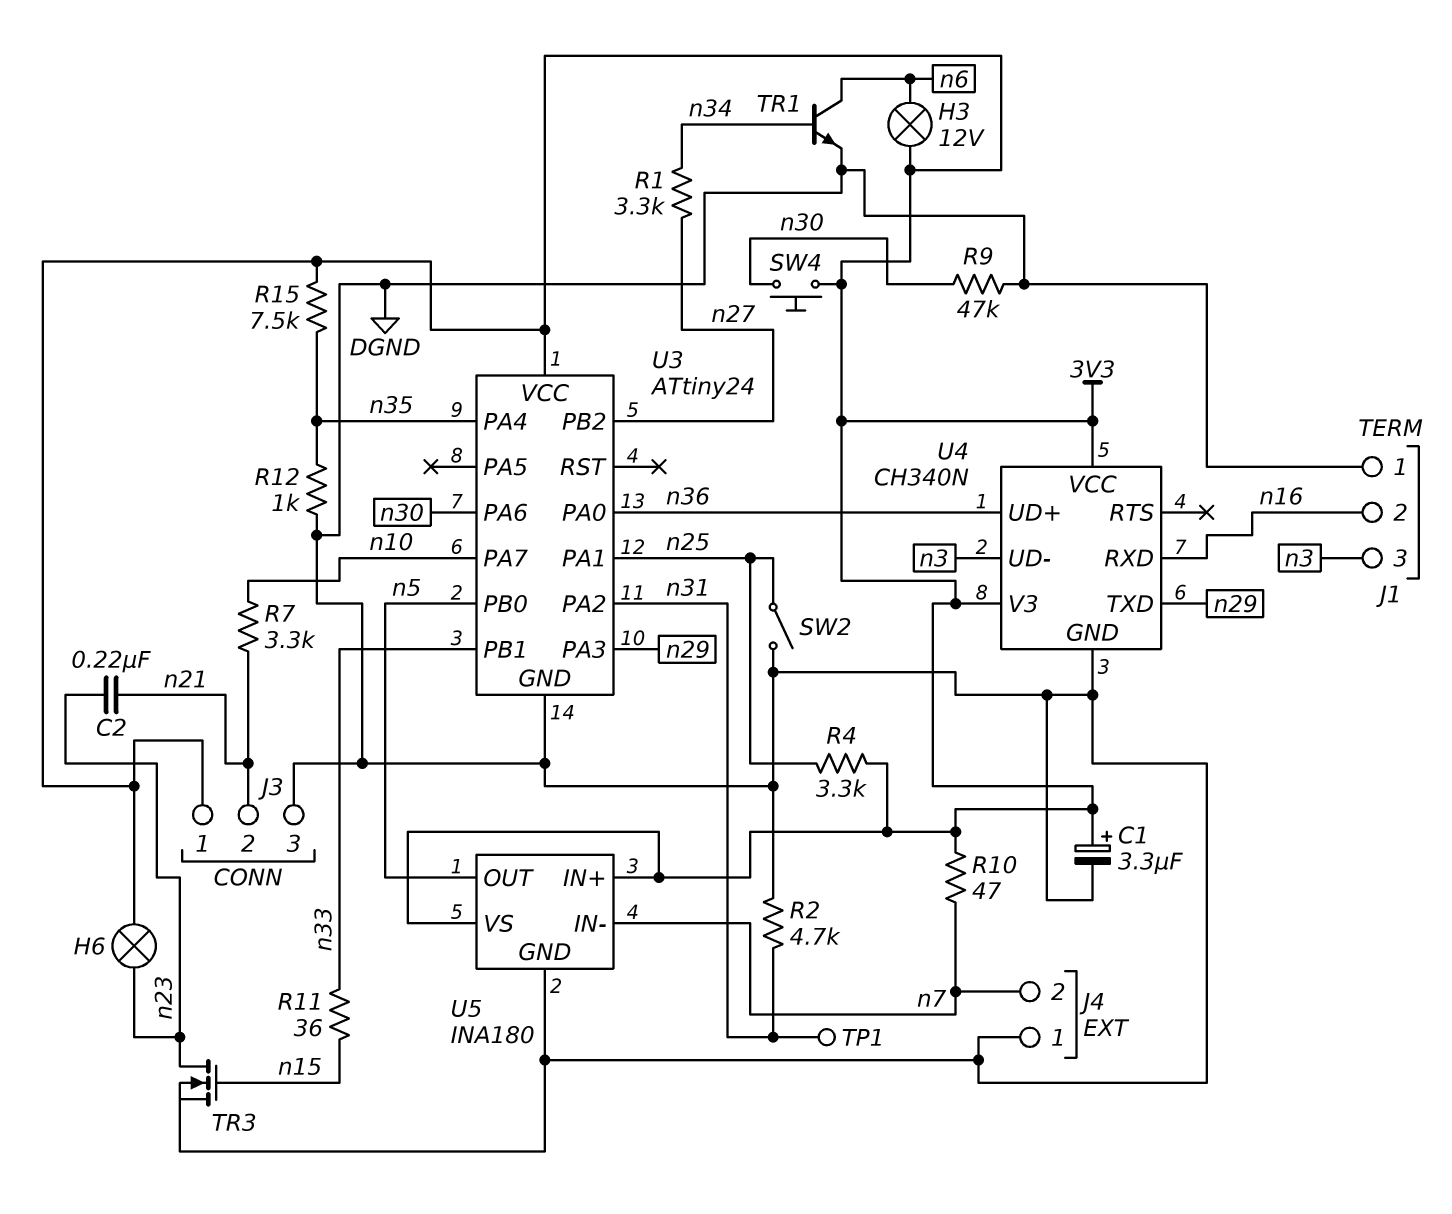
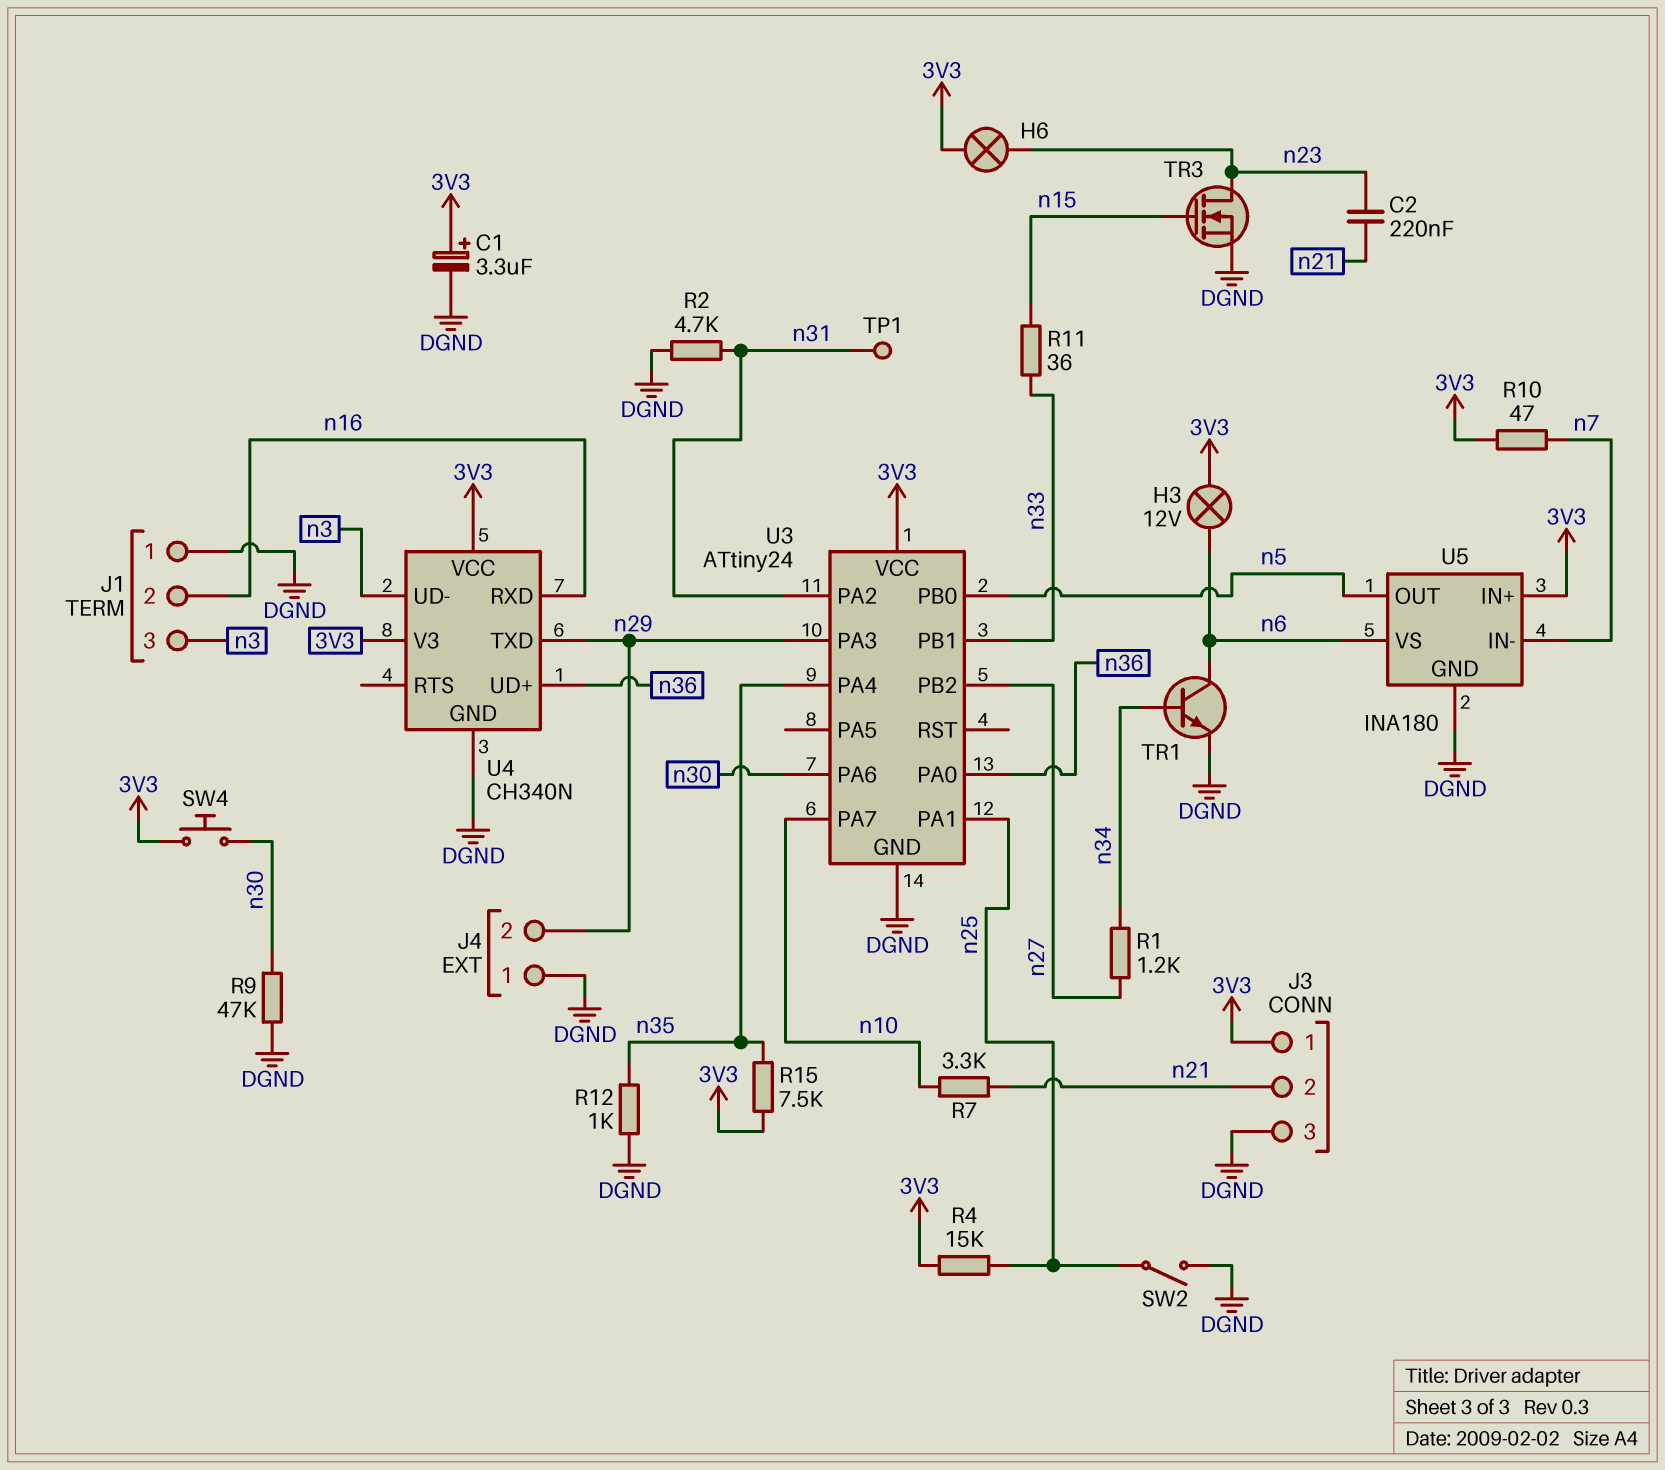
J4 pin 2: n7 -> n29
R1: 3.3k (n27, n34) -> 1.2k (n27, n34)
R4: 3.3k (3V3, n25) -> 15k (3V3, n25)
U5 pin VS: 3V3 -> n6

